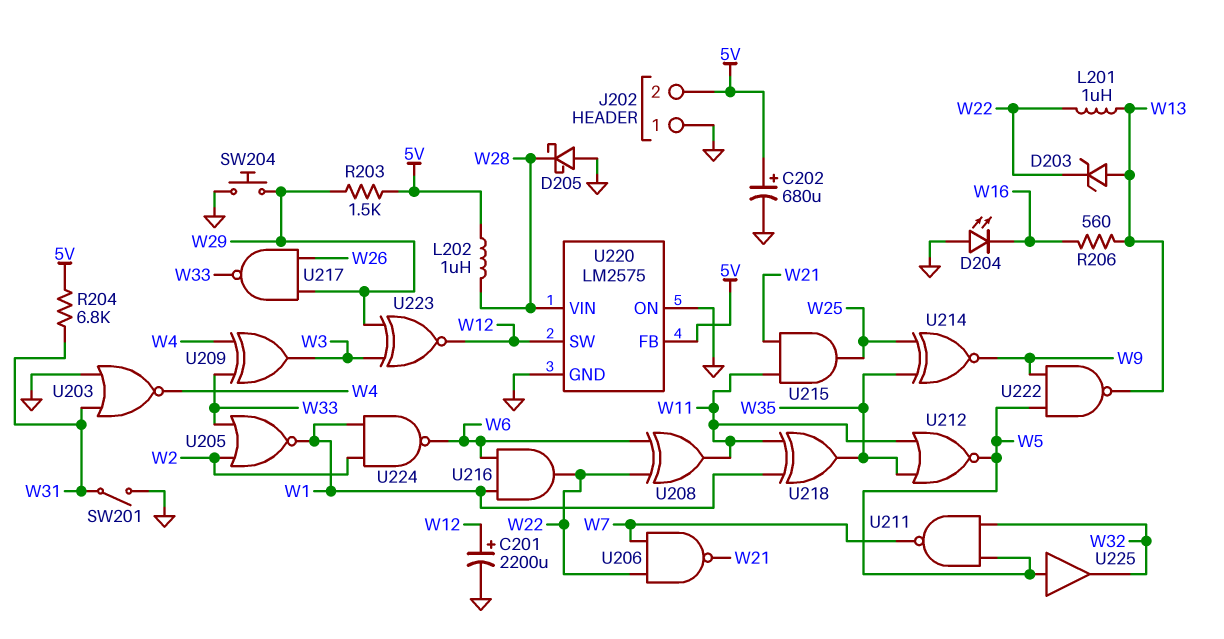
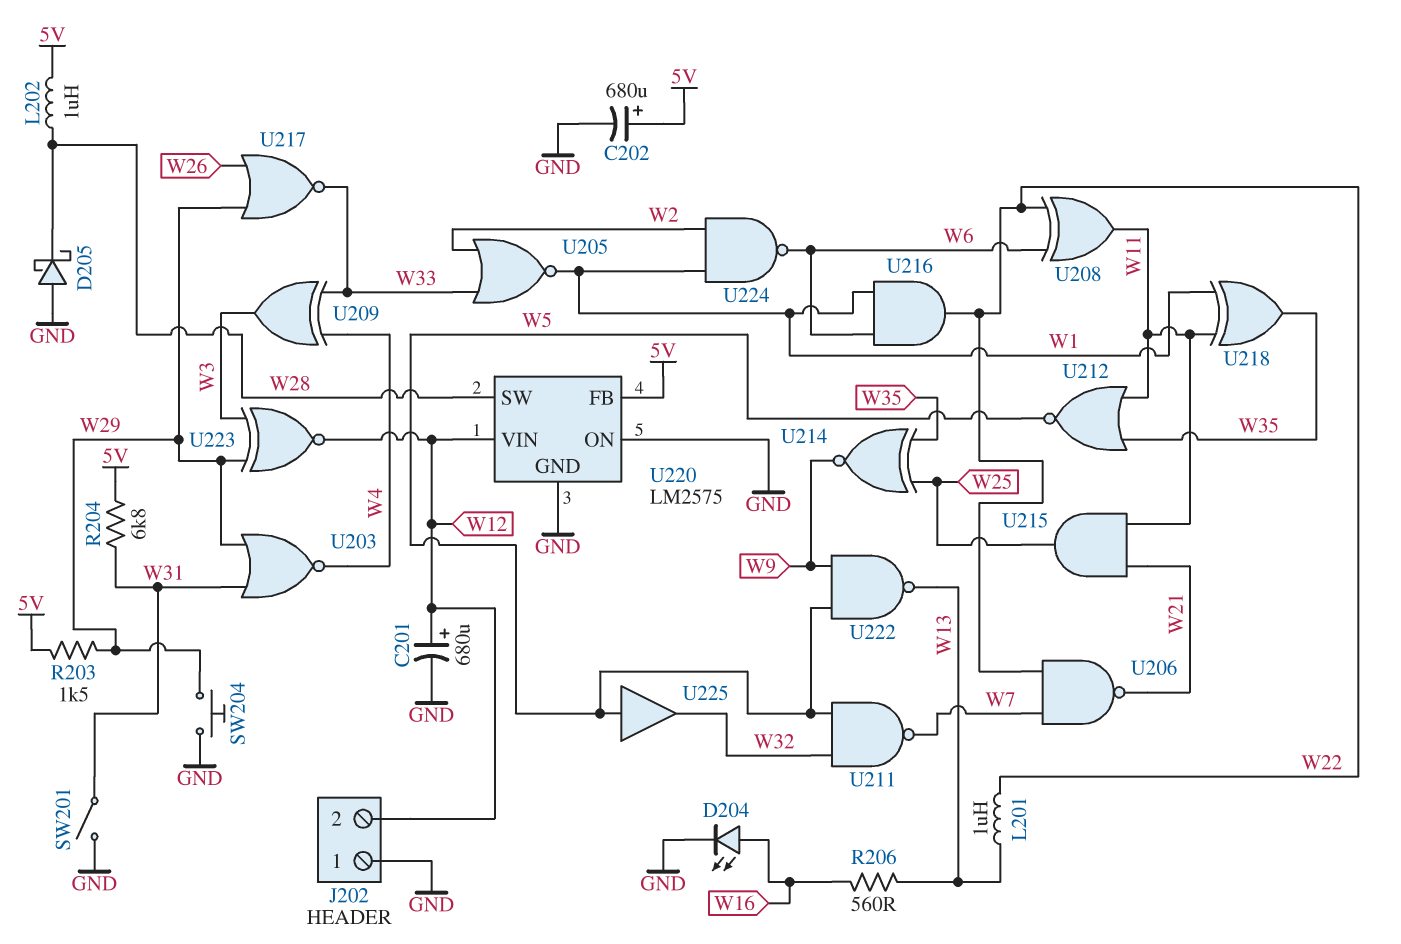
C201: 2200uF (plus W12, minus GND) -> 680uF (plus W12, minus GND)
D203: zener (A W13, K W22) -> none
D204: LED (A GND, K W16) -> LED (A W16, K GND)
J202 pin 2: 5V -> W12
U203: NOR (in GND, in W31, out W4) -> NOR (in W29, in W31, out W4)
U217: NAND (in W26, in W29, out W33) -> NOR (in W26, in W29, out W33)
U220 pin SW: W12 -> W28
U220 pin VIN: W28 -> W12

